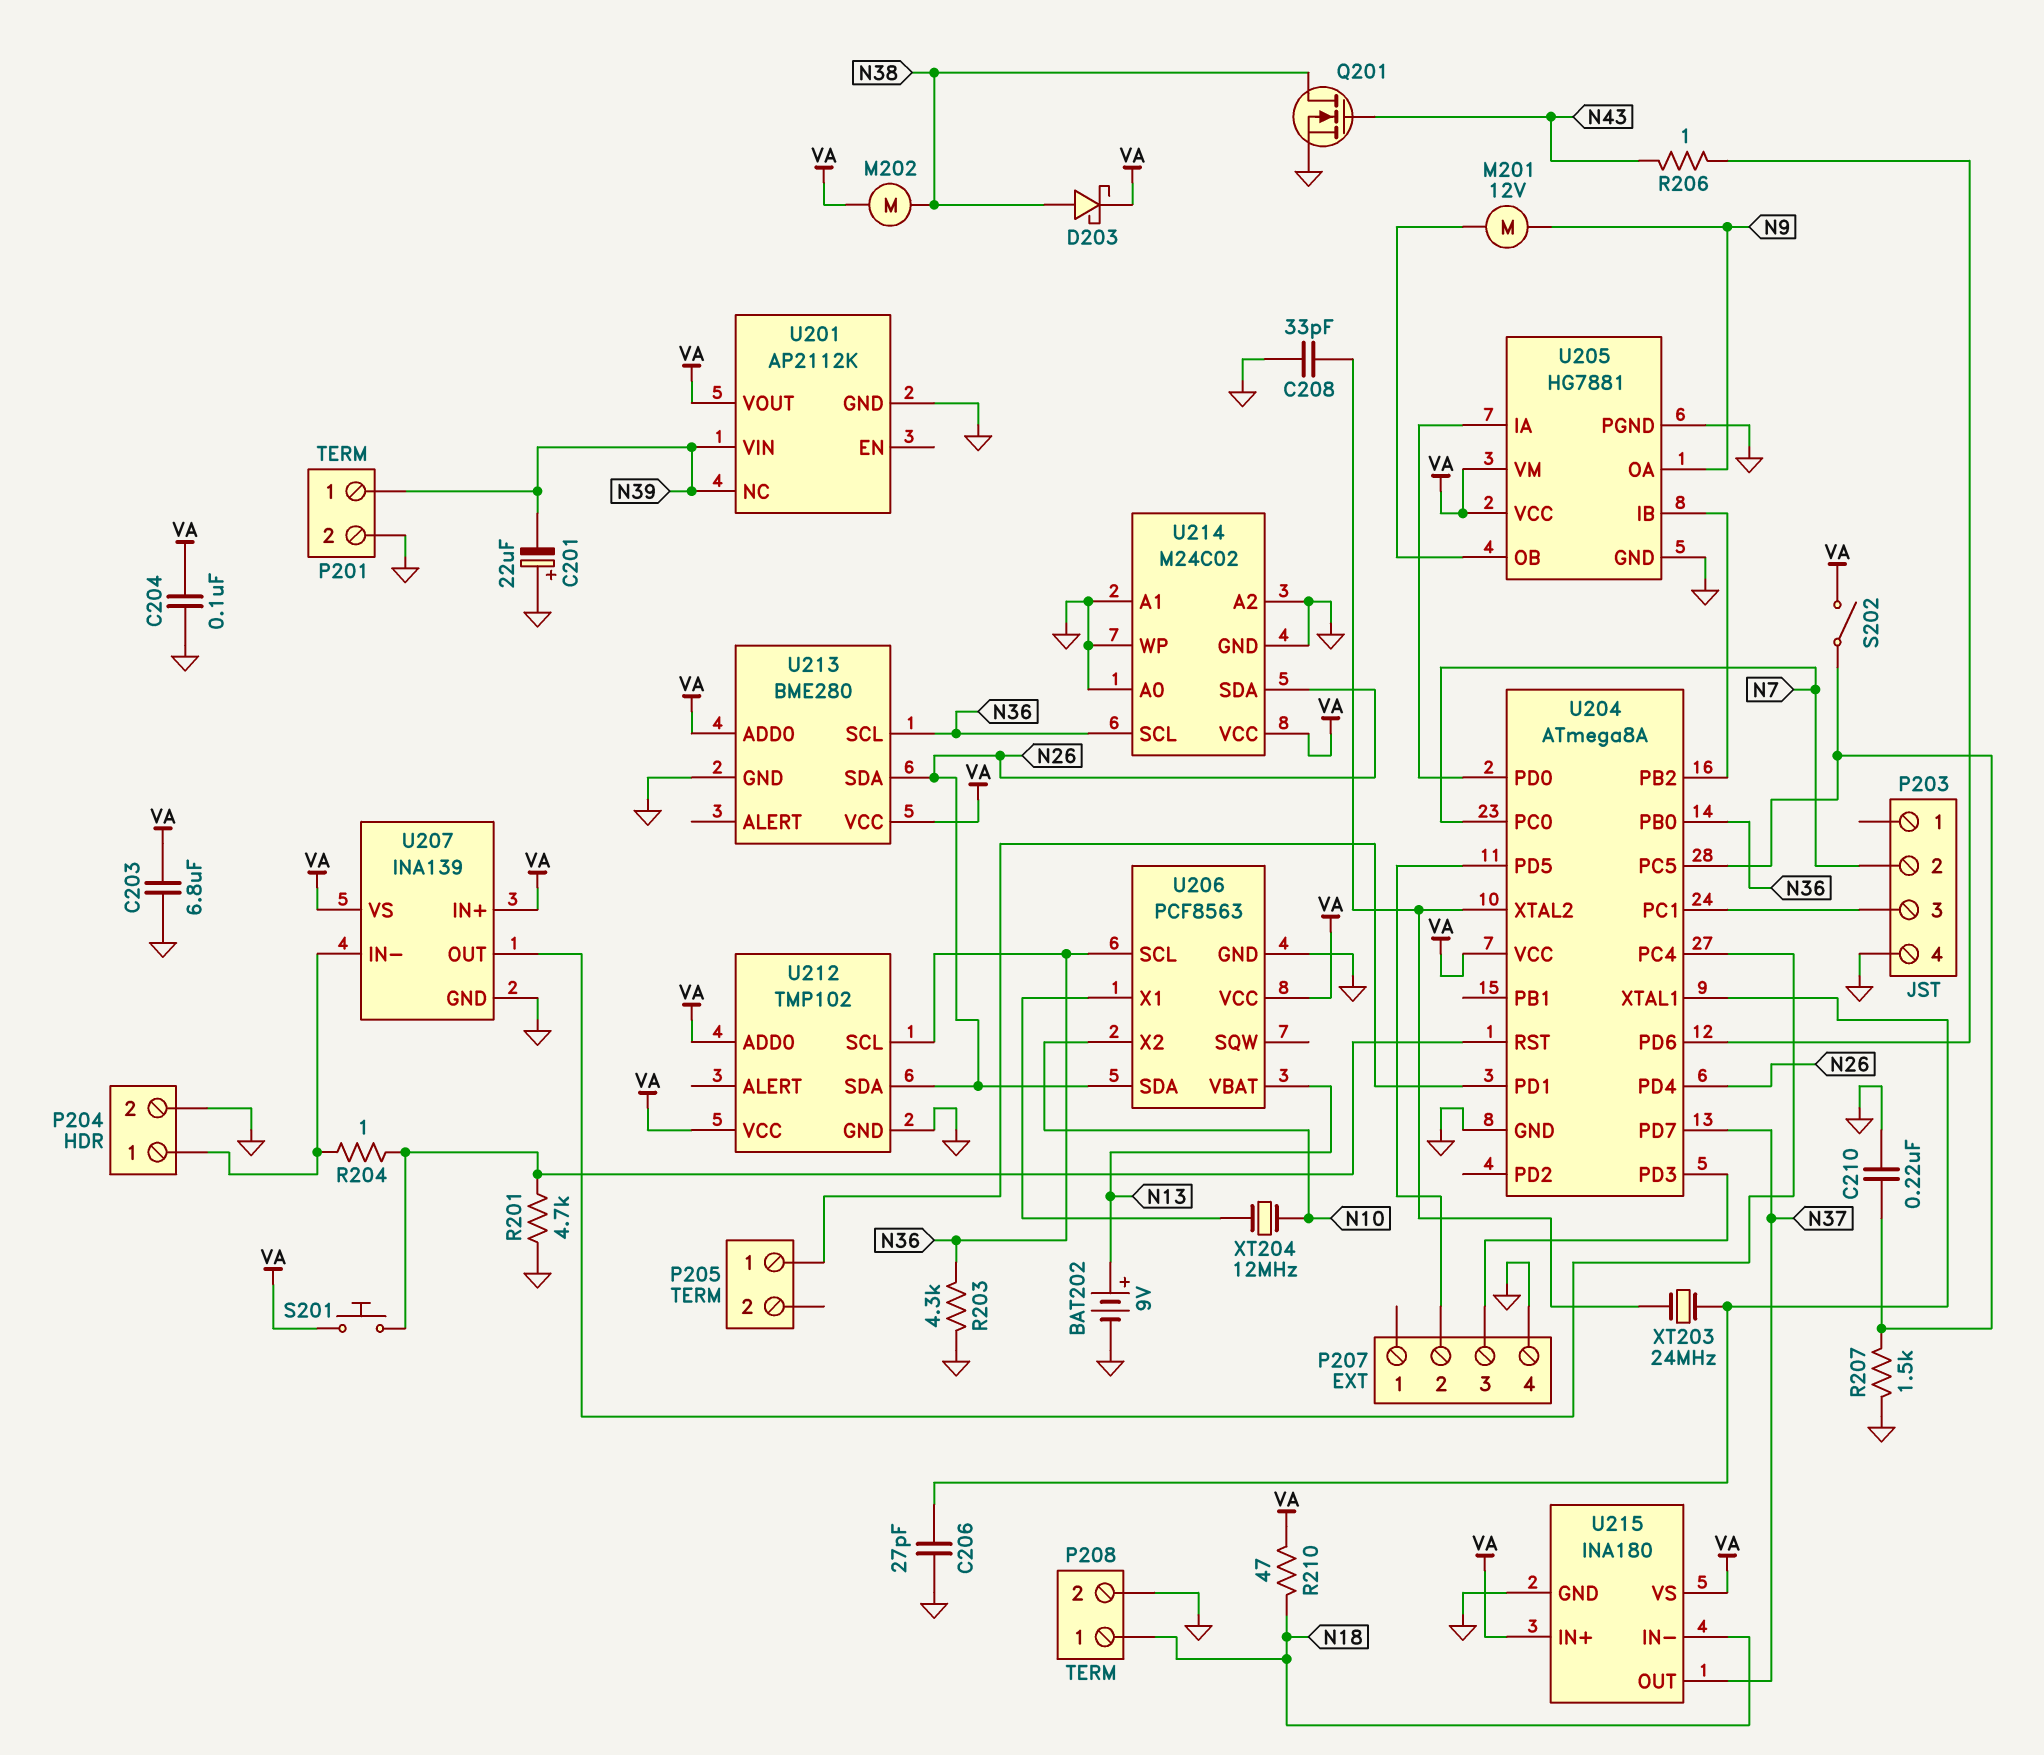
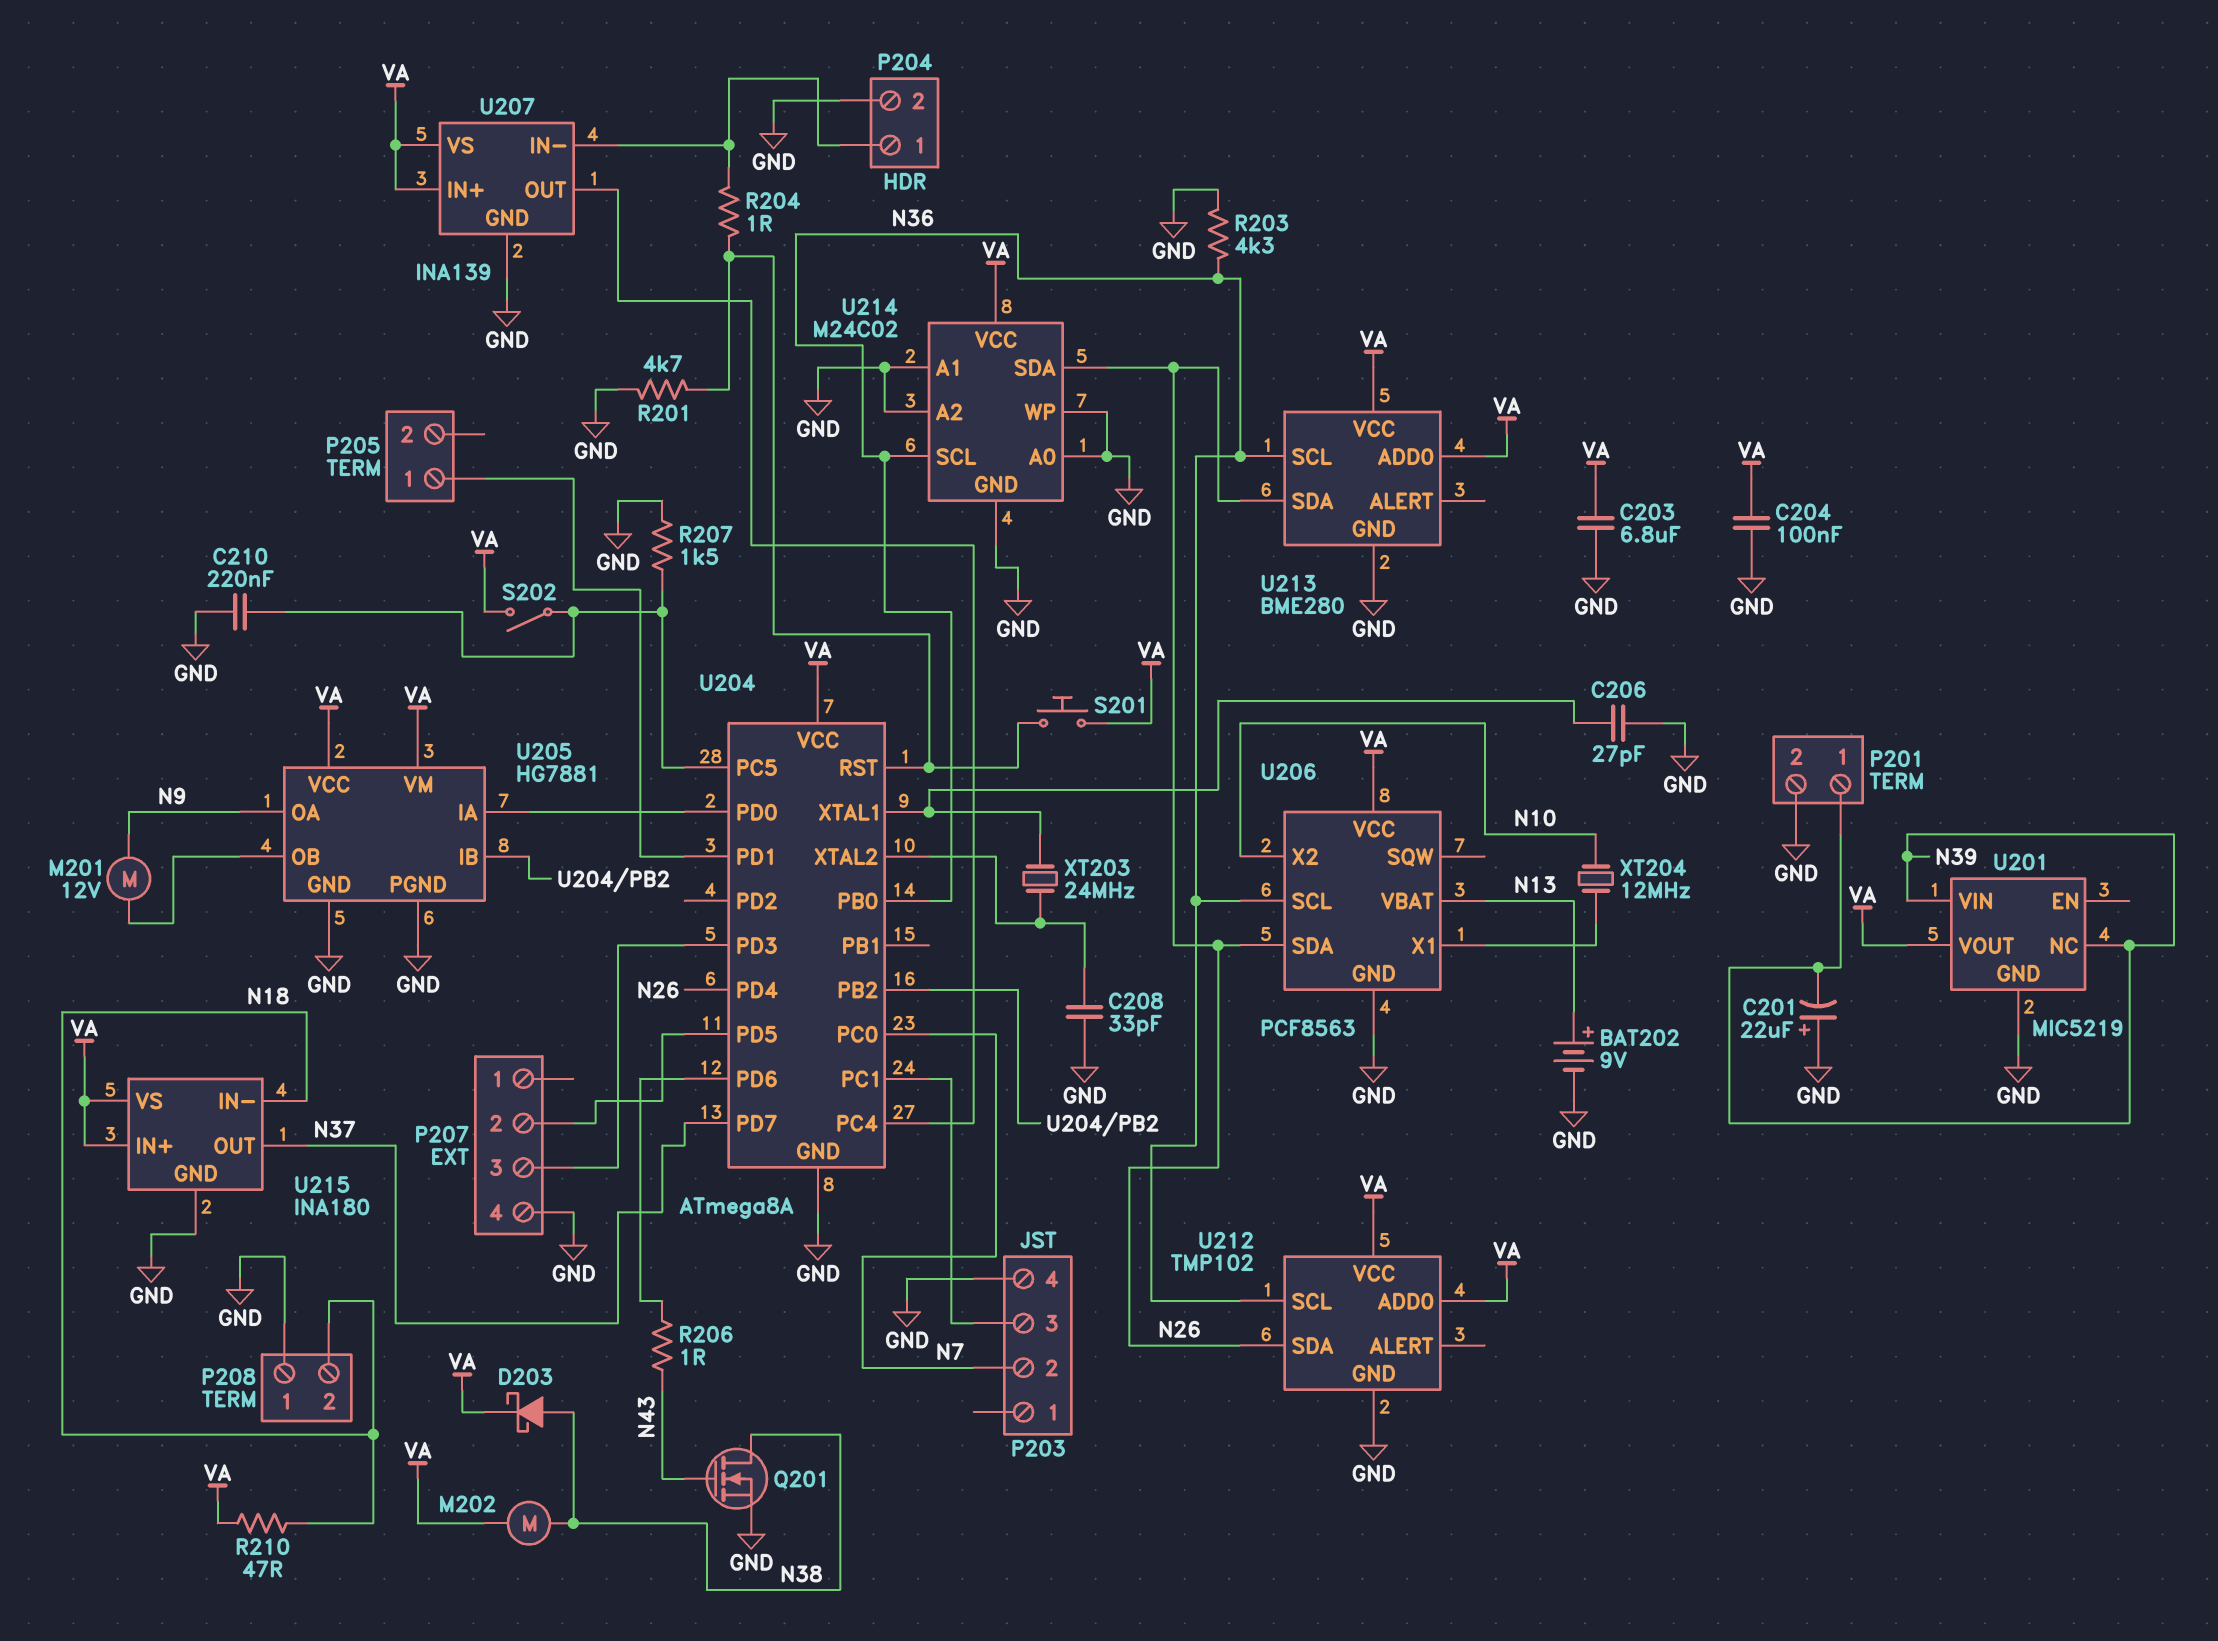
P208 pin 1: N18 -> GND
P208 pin 2: GND -> N18
U201: AP2112K -> MIC5219

